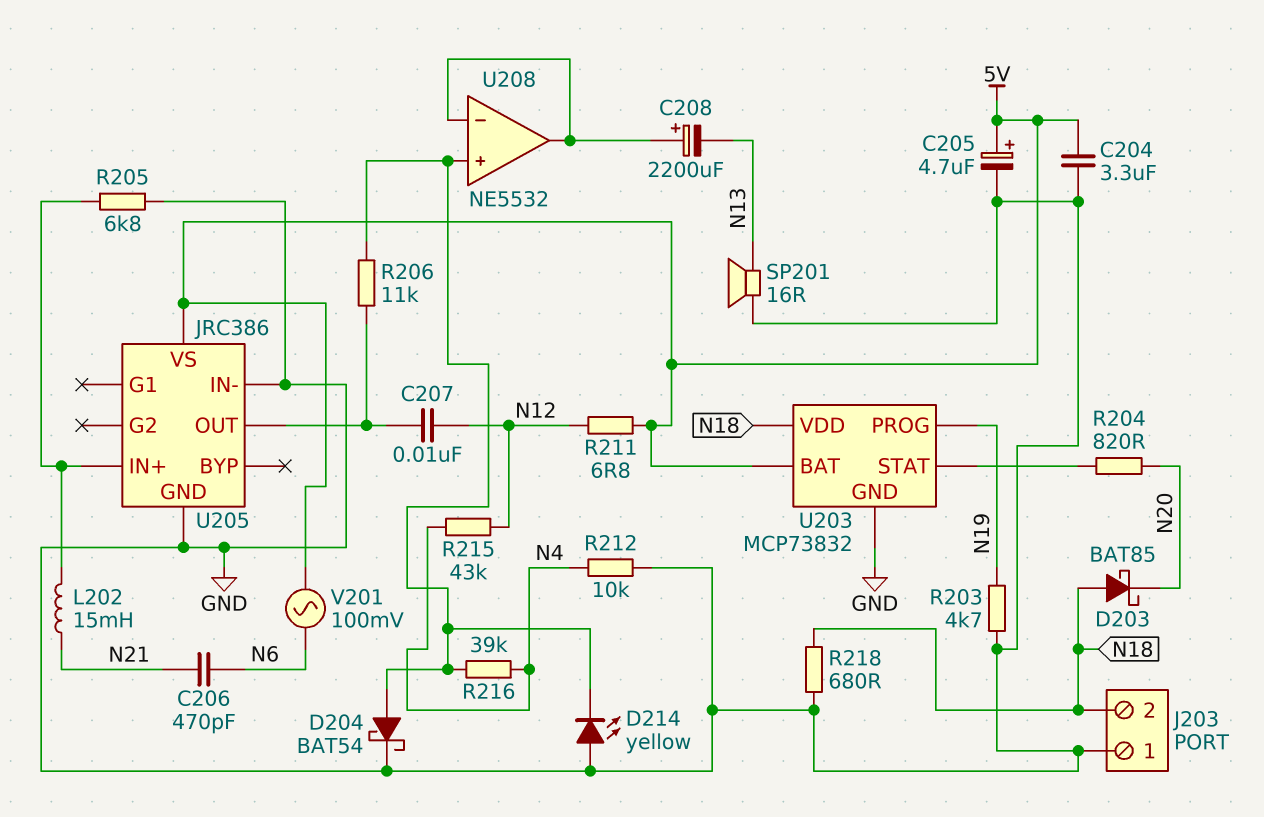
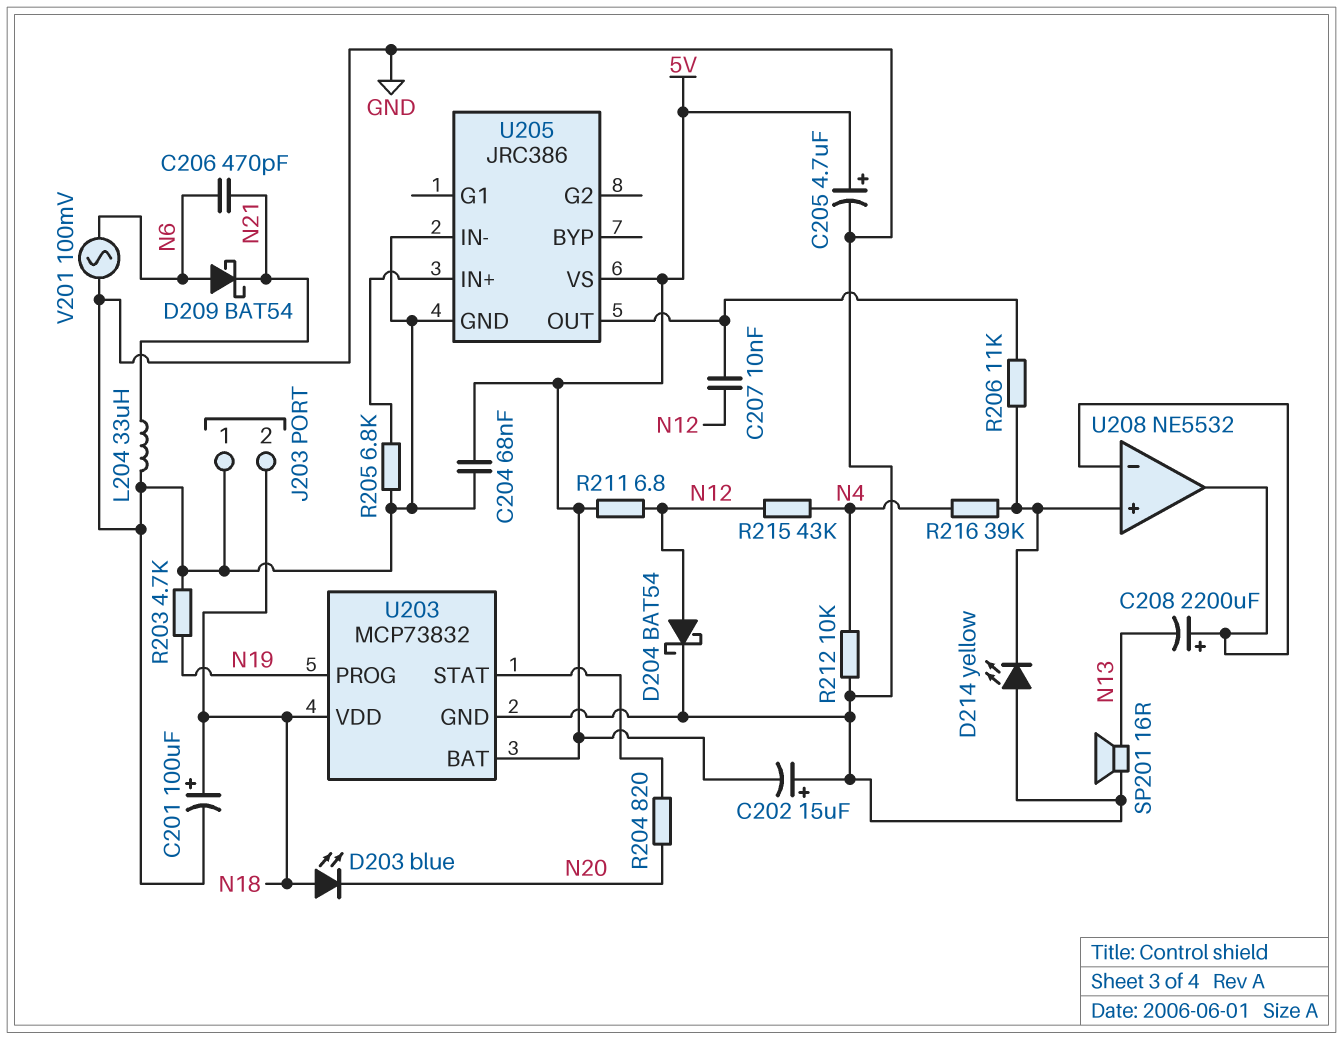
C201: none -> 100uF (plus N18, minus GND)
C202: none -> 15uF (plus GND, minus 5V)
C204: 3.3uF (5V, GND) -> 68nF (5V, GND)
D203: schottky BAT85 (A N18, K N20) -> LED blue (A N18, K N20)
D204: schottky BAT54 (A U208/in+, K GND) -> schottky BAT54 (A N12, K GND)
D209: none -> schottky BAT54 (A N6, K N21)
L202: 15mH (N21, U205/IN+) -> none
L204: none -> 33uH (GND, N21)
R218: 680 (GND, N18) -> none
V201: AC 100mV (5V, N6) -> AC 100mV (GND, N6)

